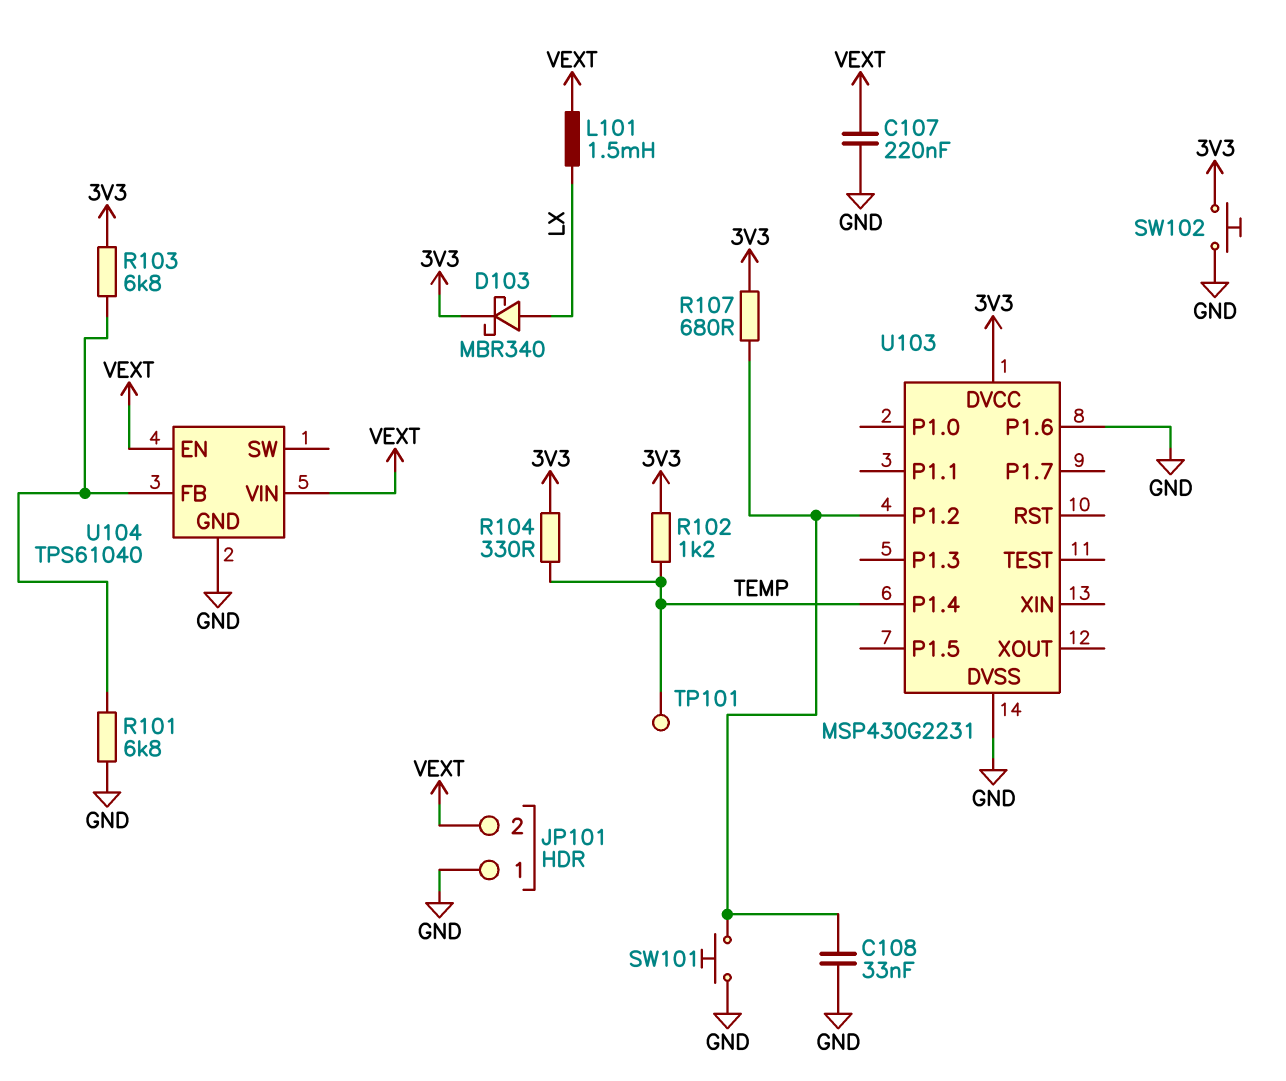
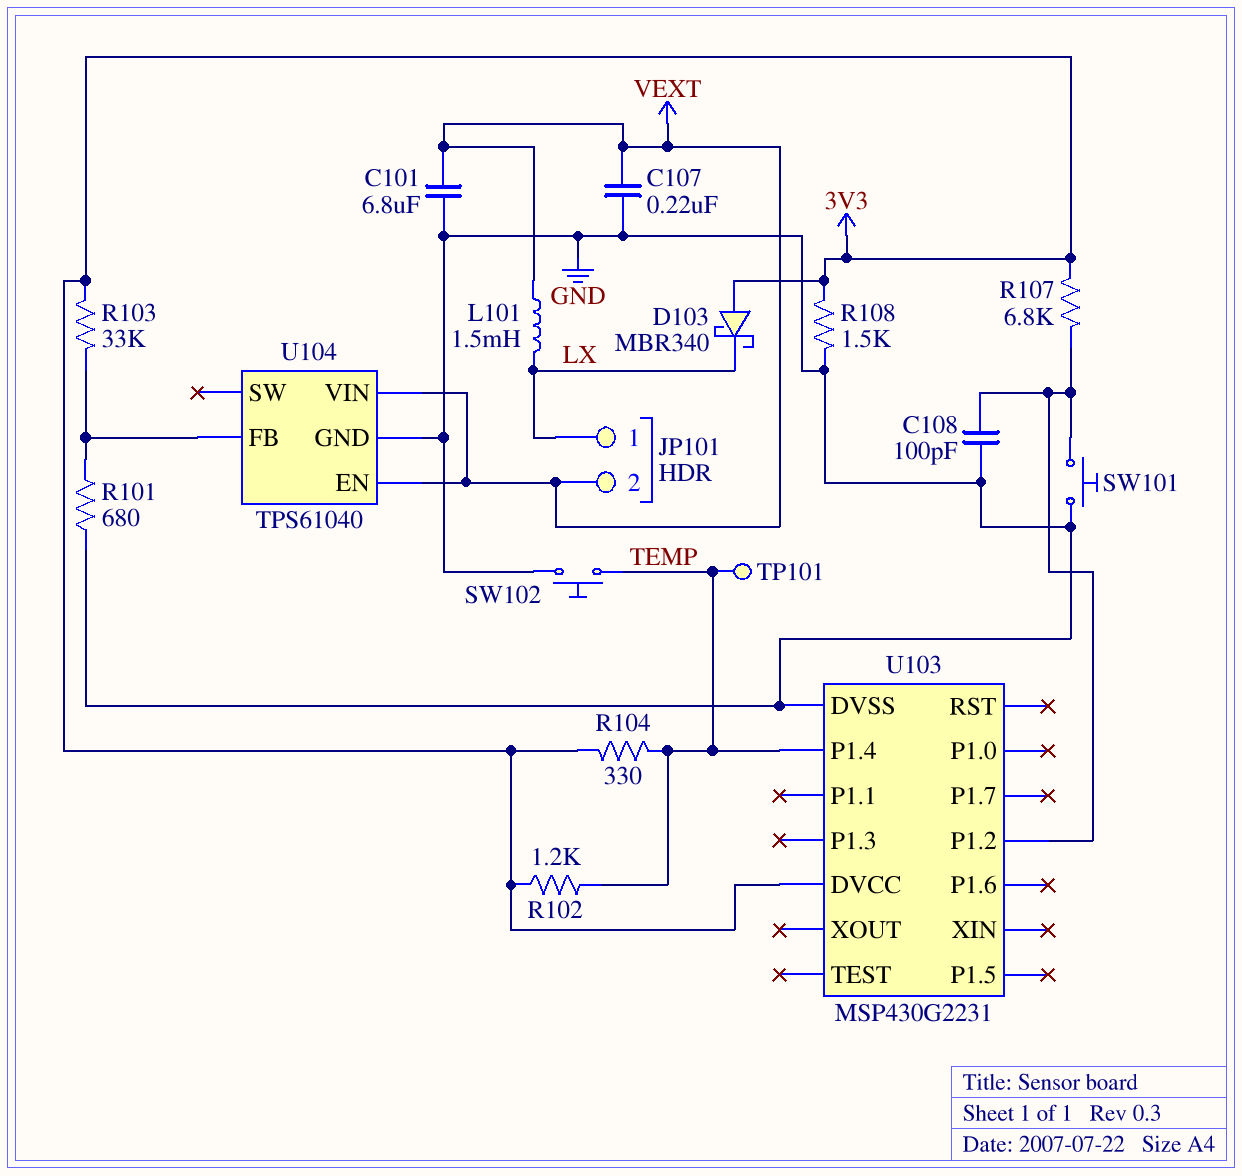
C101: none -> 6.8uF (GND, VEXT)
C108: 33nF (GND, U103/P1.2) -> 100pF (GND, U103/P1.2)
D103: schottky MBR340 (A LX, K 3V3) -> schottky MBR340 (A 3V3, K LX)
JP101 pin 1: GND -> LX
R101: 6.8k (GND, U104/FB) -> 680 (GND, U104/FB)
R103: 6.8k (3V3, U104/FB) -> 33k (3V3, U104/FB)
R107: 680 (3V3, U103/P1.2) -> 6.8k (3V3, U103/P1.2)
R108: none -> 1.5k (3V3, GND)
SW102: button (3V3, GND) -> button (GND, TEMP)
U103 pin P1.6: GND -> none

